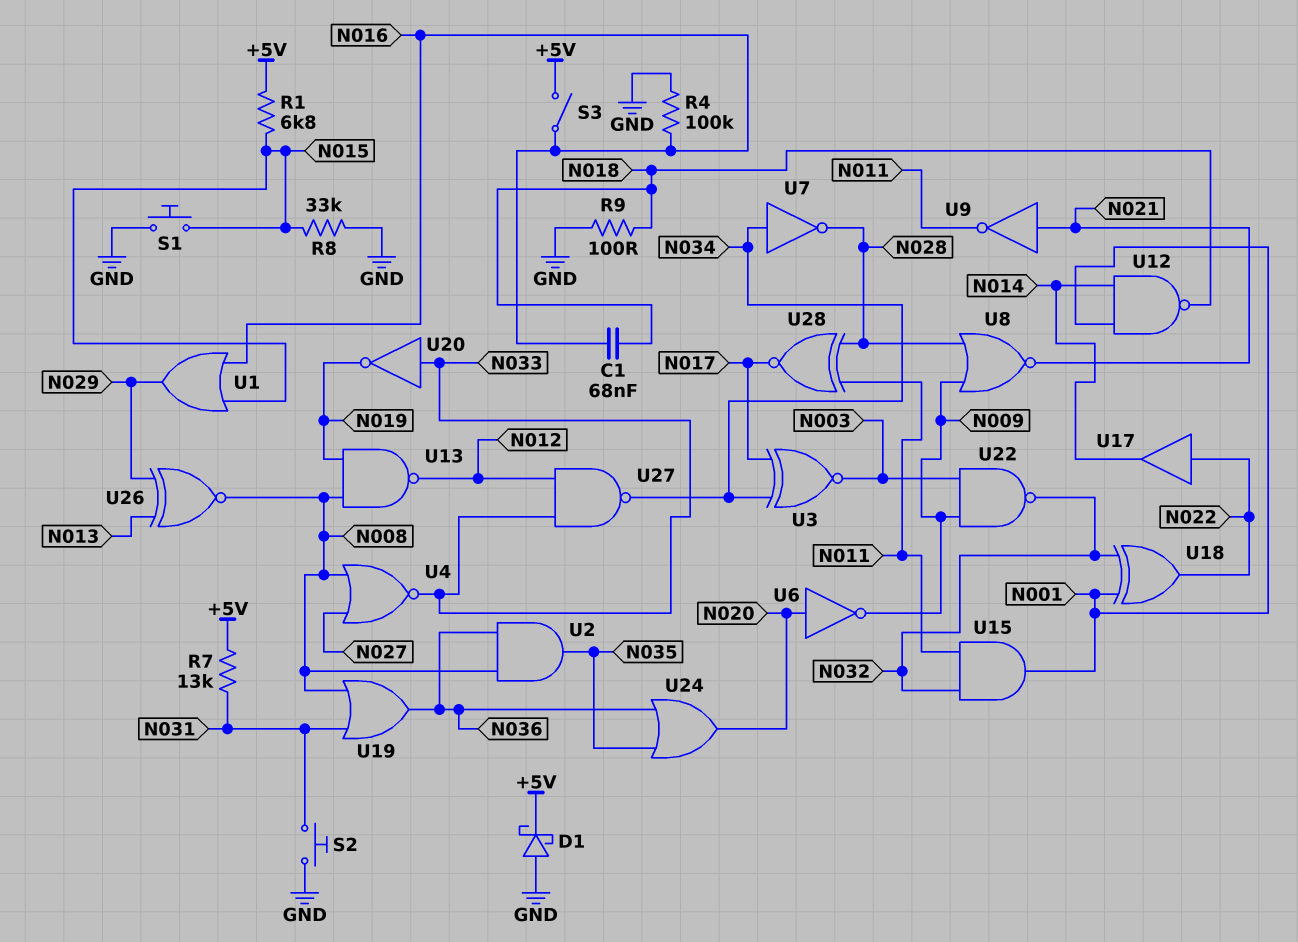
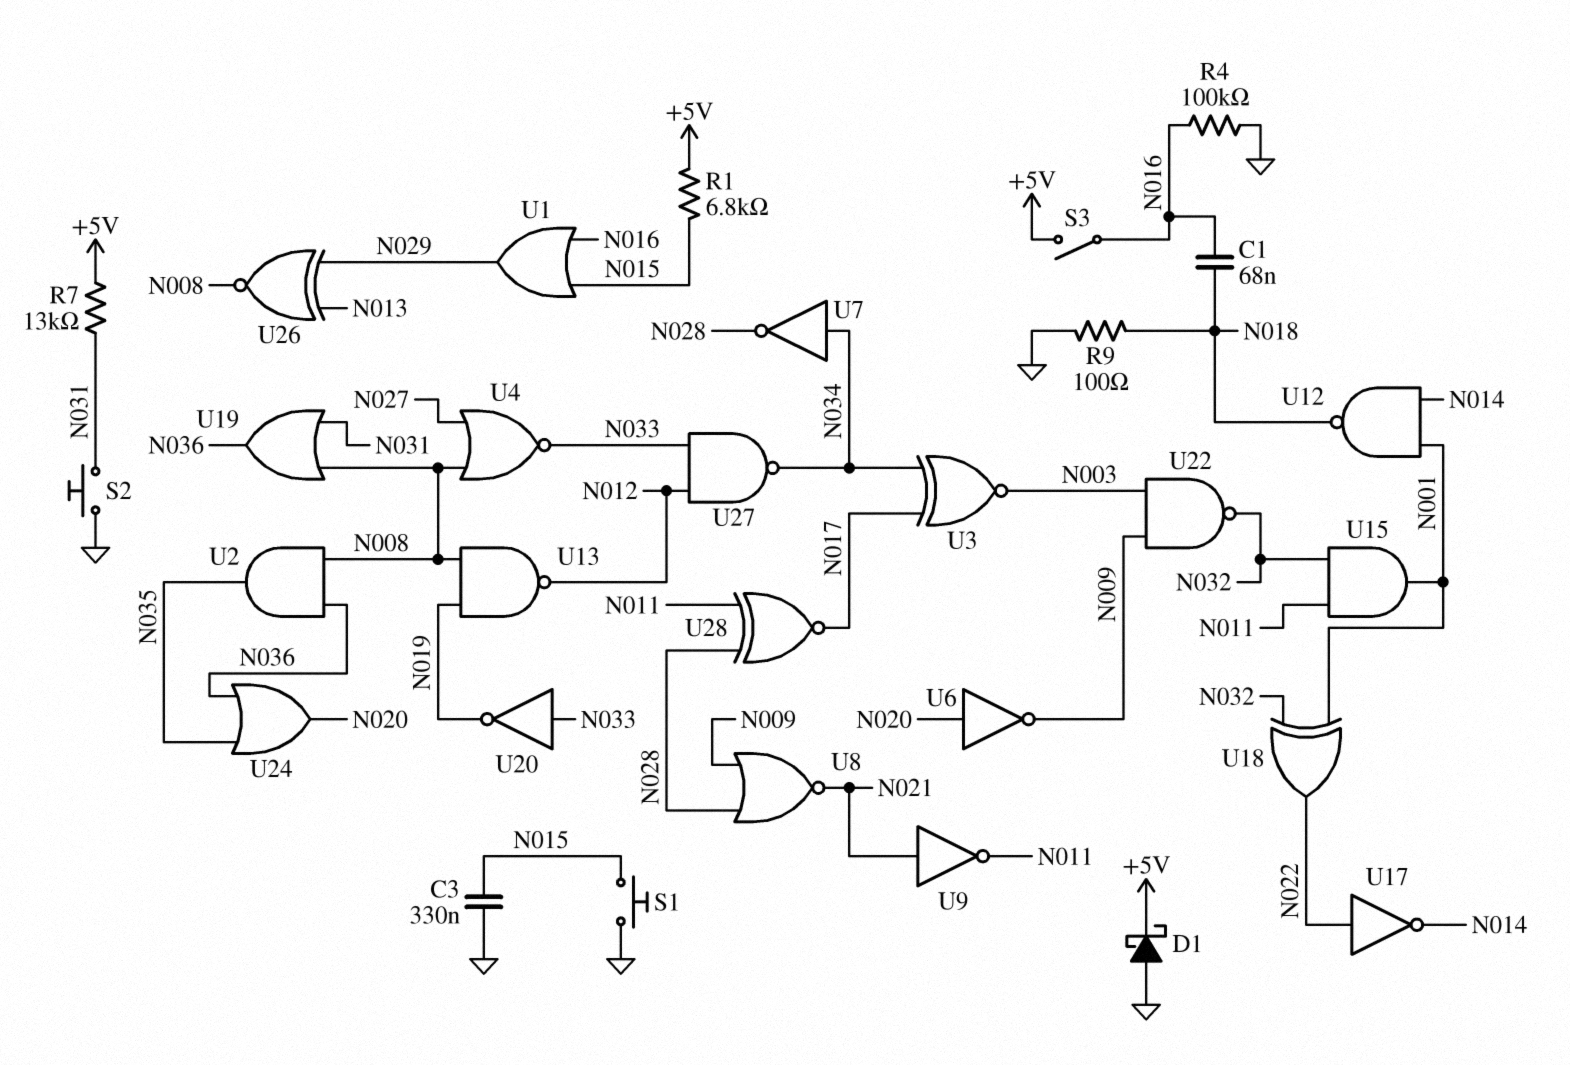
C3: none -> 330nF (GND, N015)
R8: 33k (GND, N015) -> none
U17: buffer (in N022, out N014) -> NOT (in N022, out N014)

